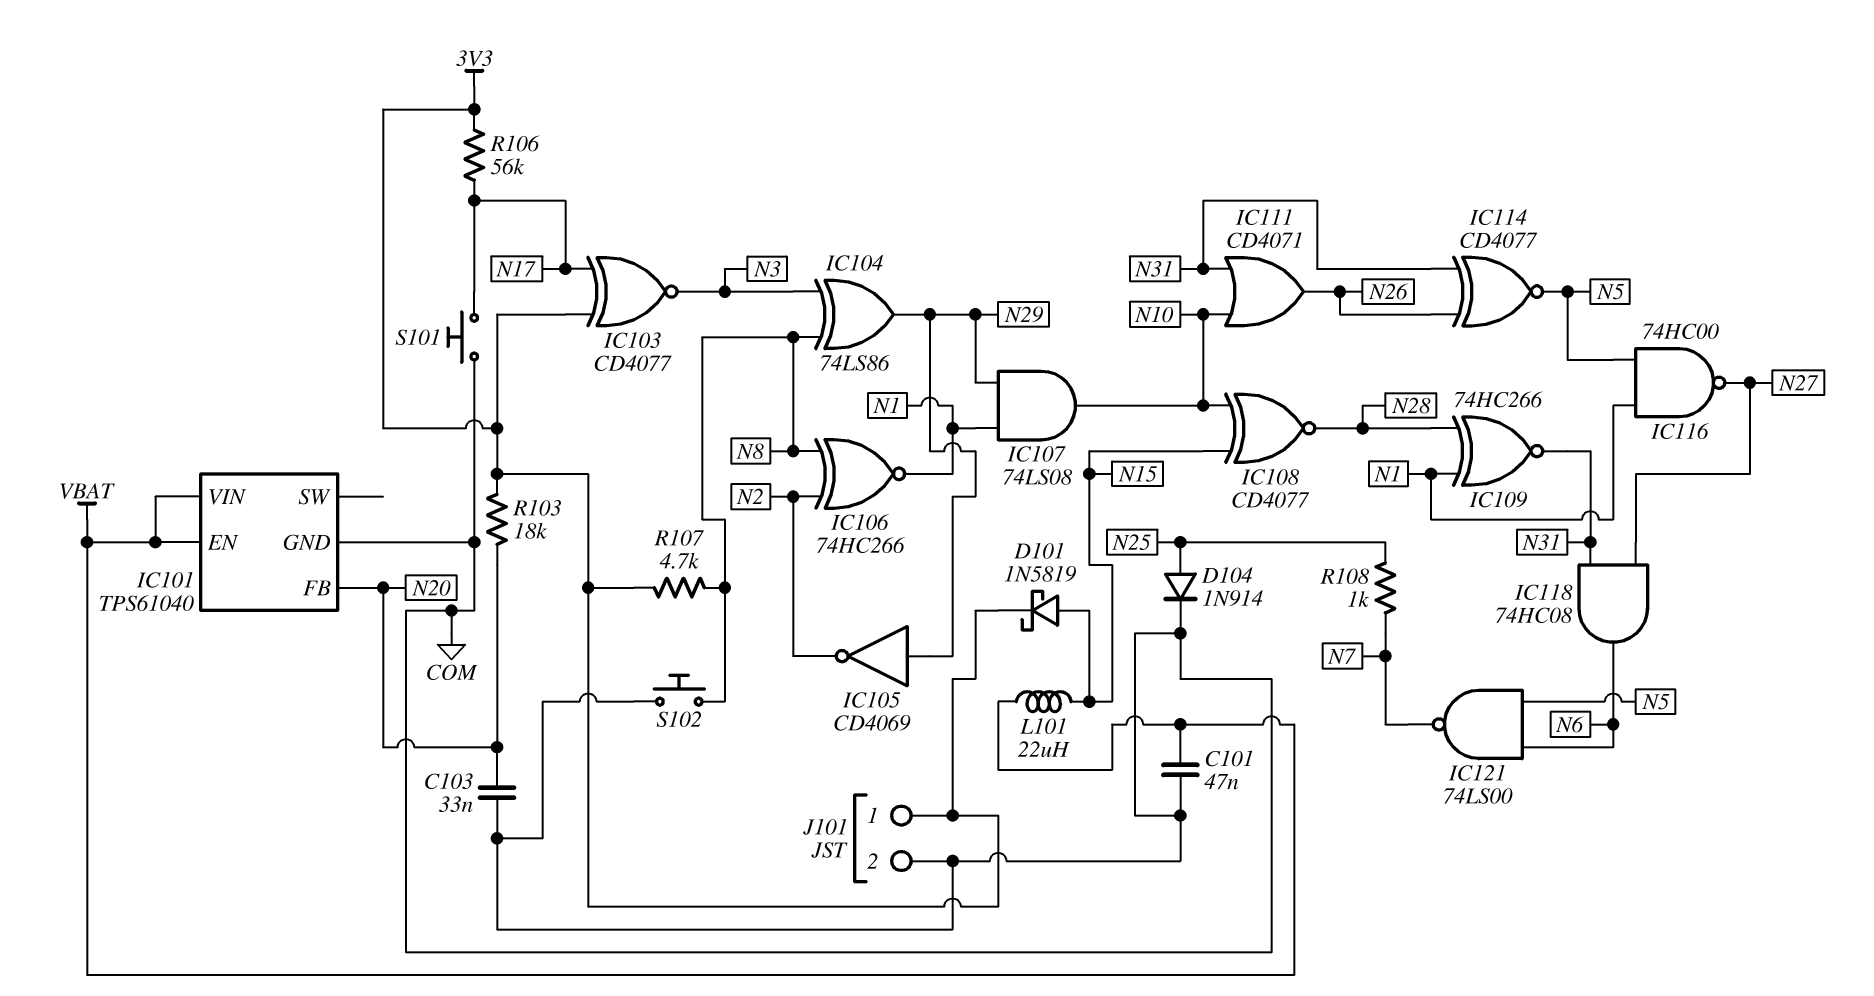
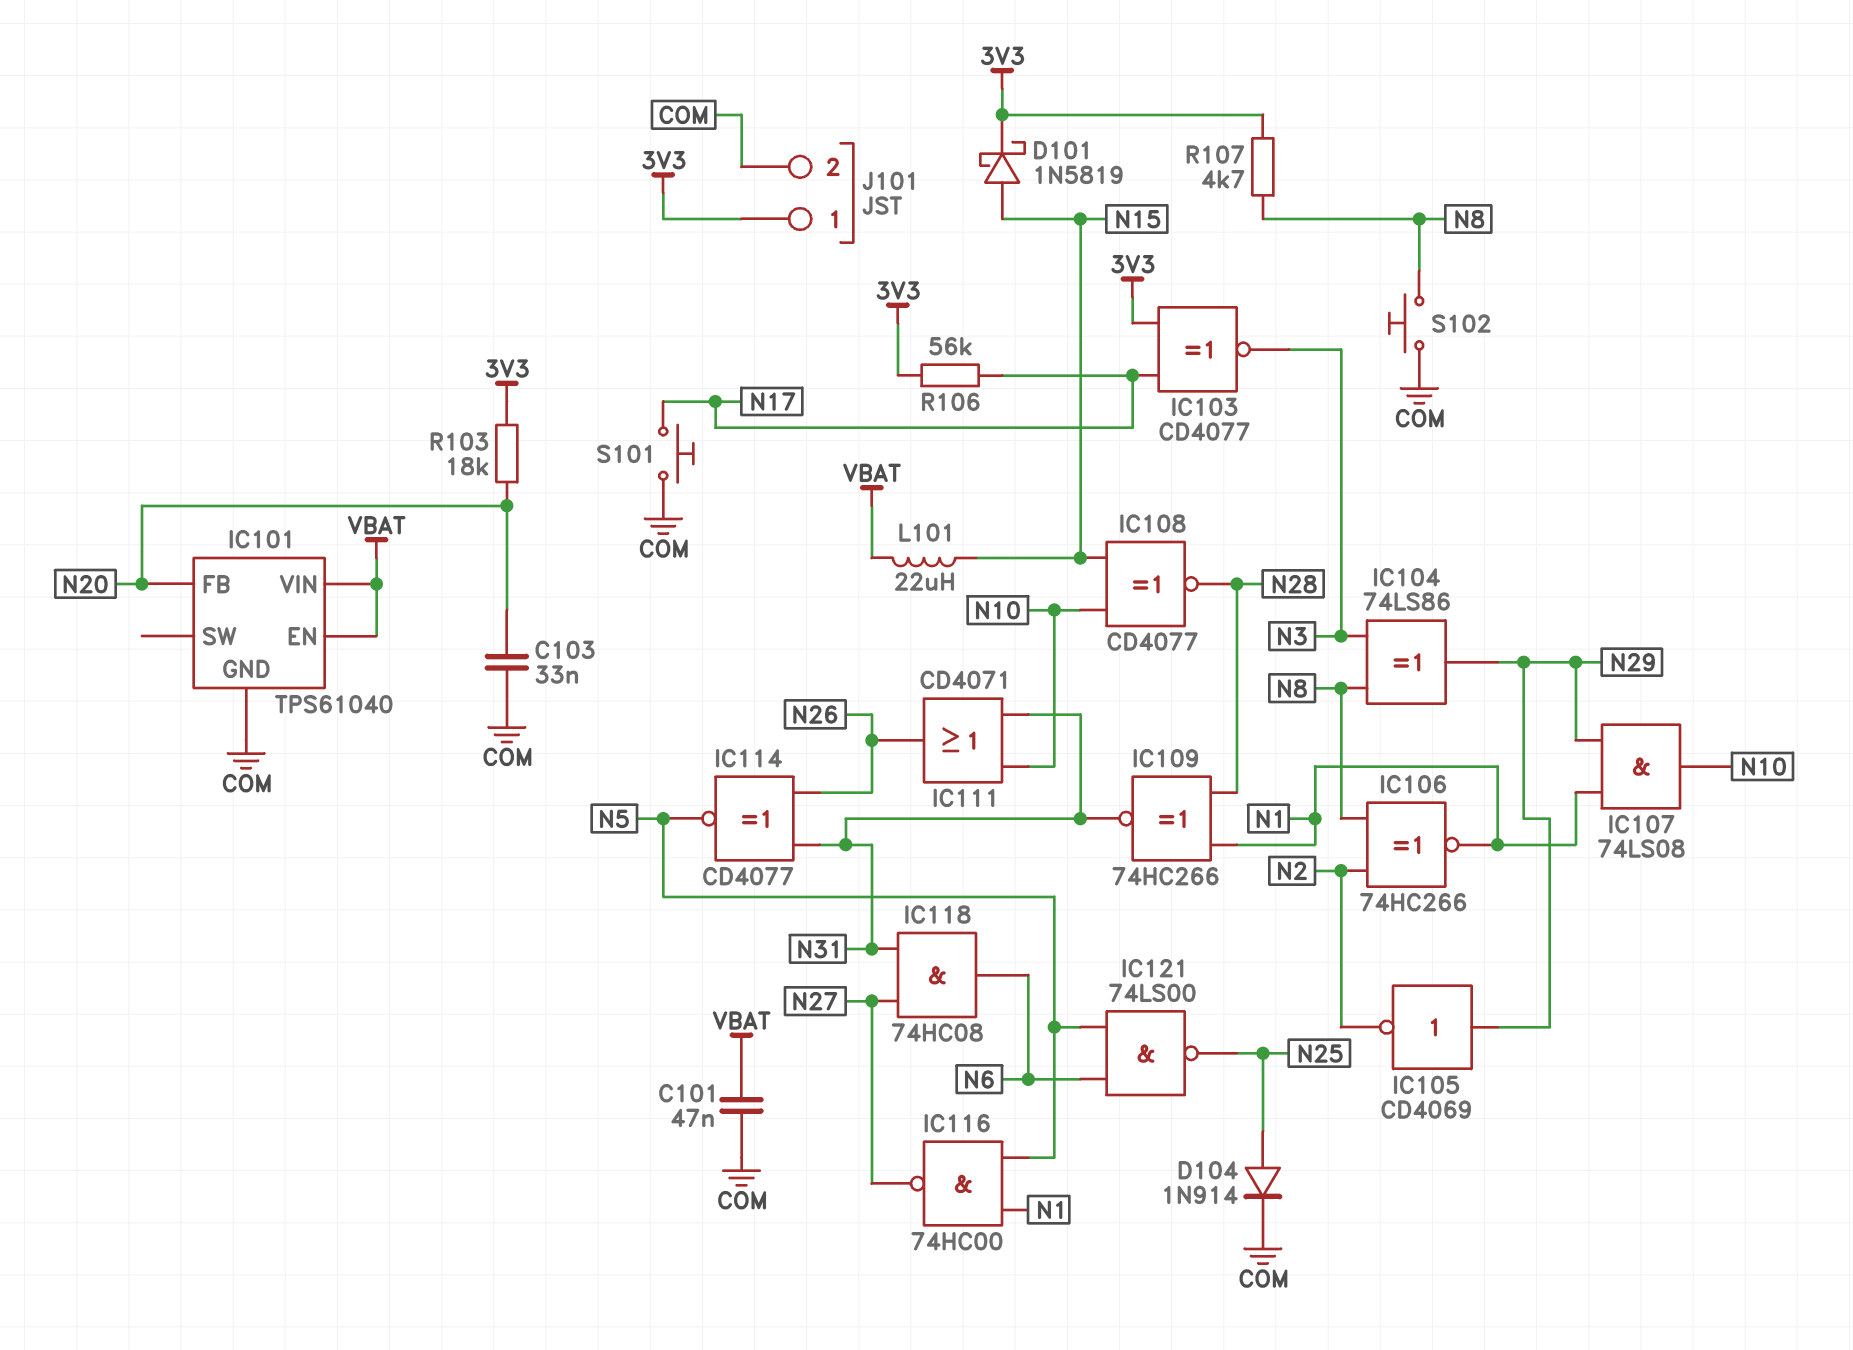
IC121: NAND 74LS00 (in N5, in N6, out N7) -> NAND 74LS00 (in N5, in N6, out N25)
R108: 1k (N7, N25) -> none

